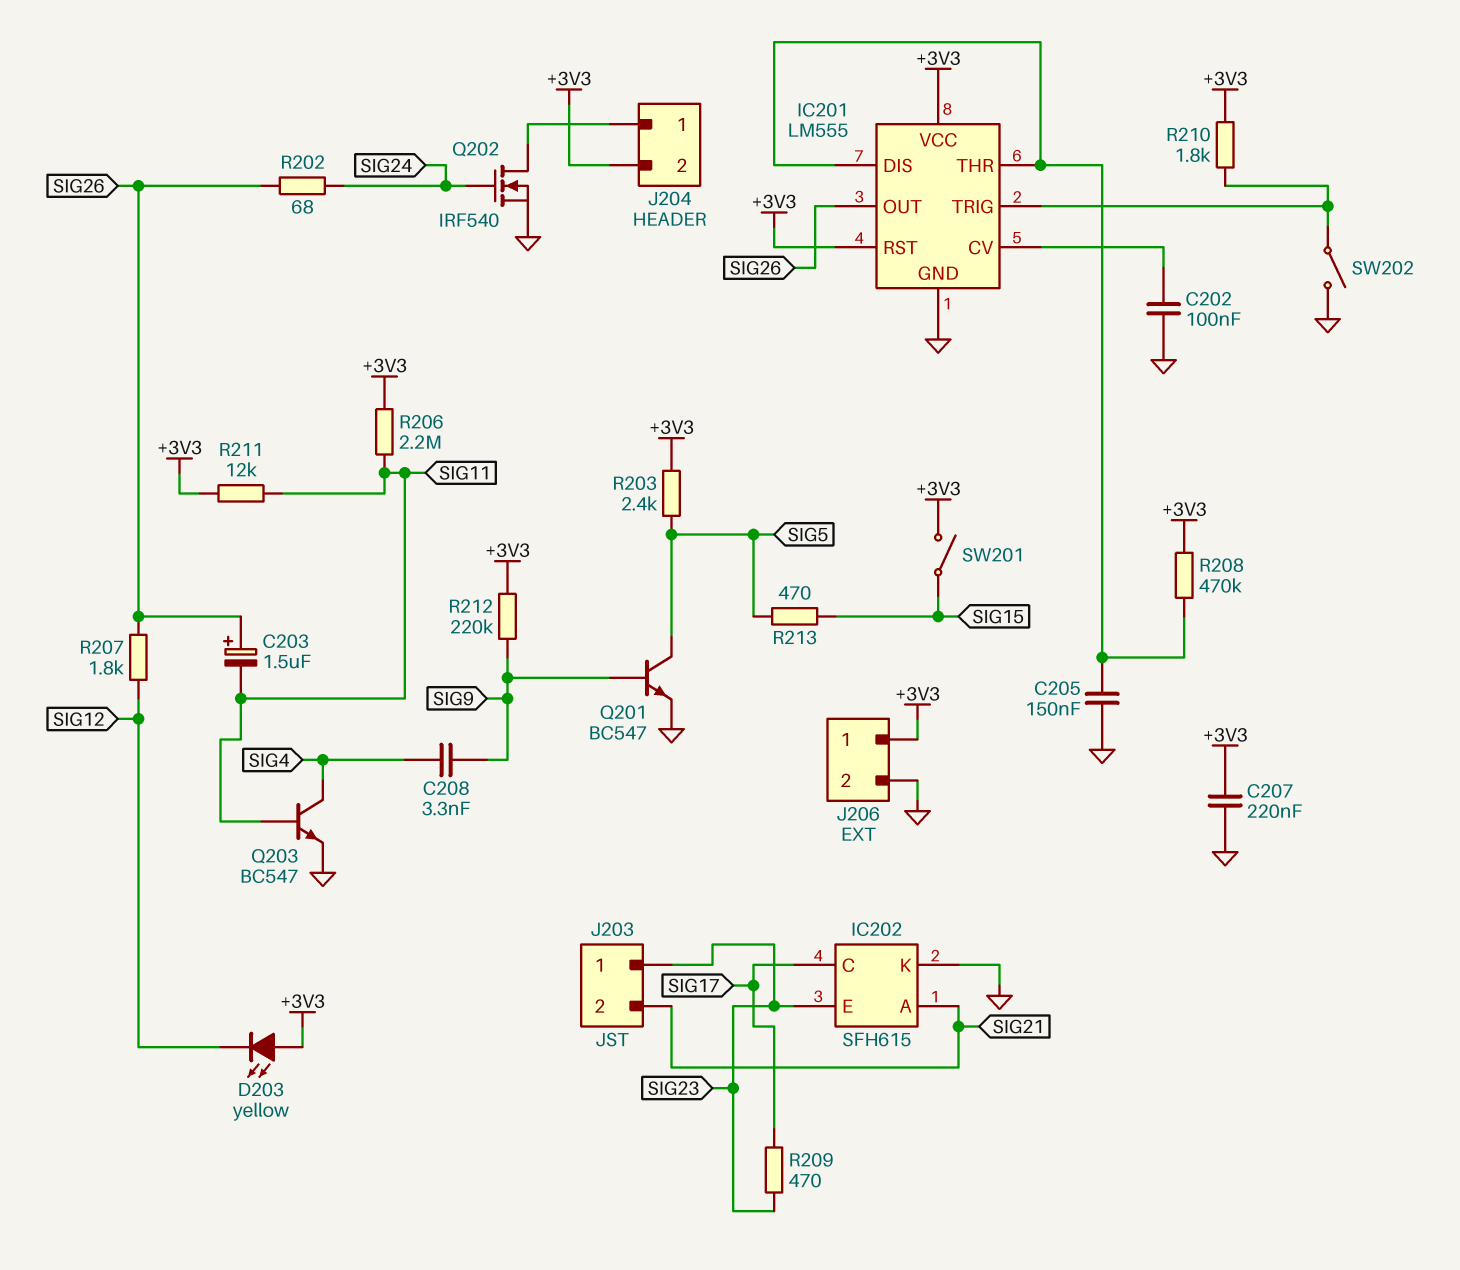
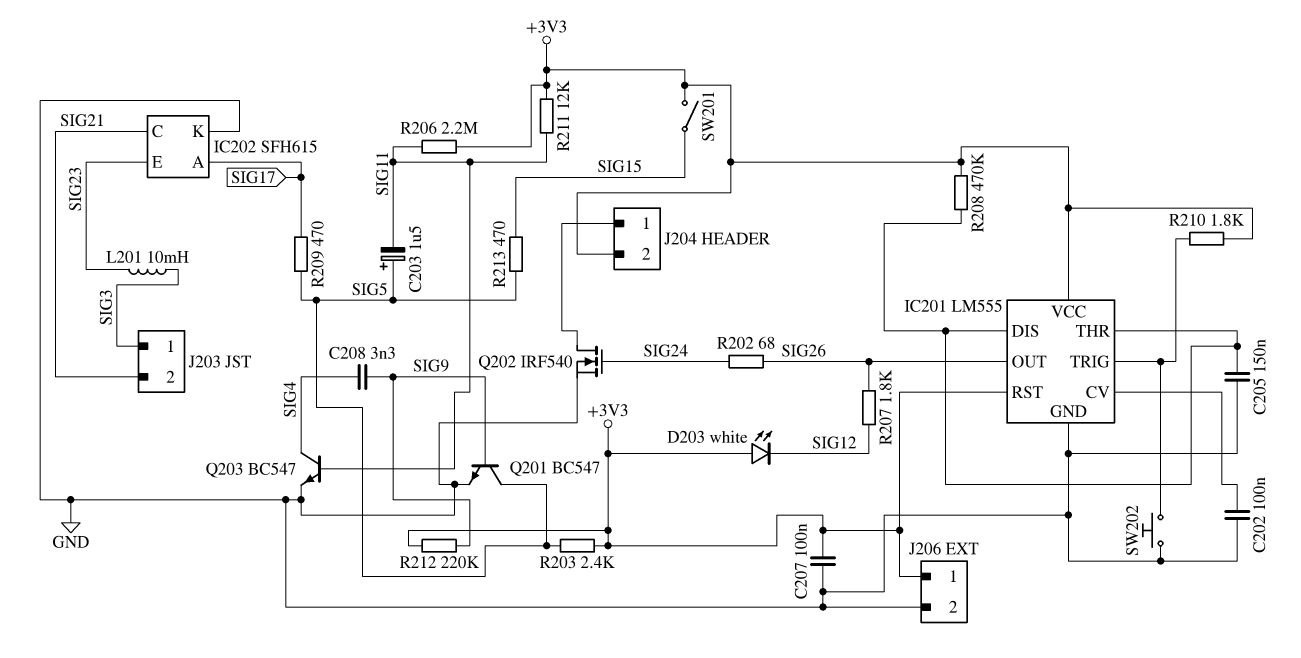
C203: 1.5uF (plus SIG26, minus SIG11) -> 1.5uF (plus SIG5, minus SIG11)
C207: 220nF (+3V3, GND) -> 100nF (+3V3, GND)
D203: LED yellow (A +3V3, K SIG12) -> LED white (A +3V3, K SIG12)
IC202 pin A: SIG21 -> SIG17
IC202 pin C: SIG17 -> SIG21
J203 pin 1: SIG23 -> SIG3
L201: none -> 10mH (SIG3, SIG23)
R209: 470 (SIG17, SIG23) -> 470 (SIG5, SIG17)
SW202: switch (GND, IC201/TRIG) -> button (GND, IC201/TRIG)

